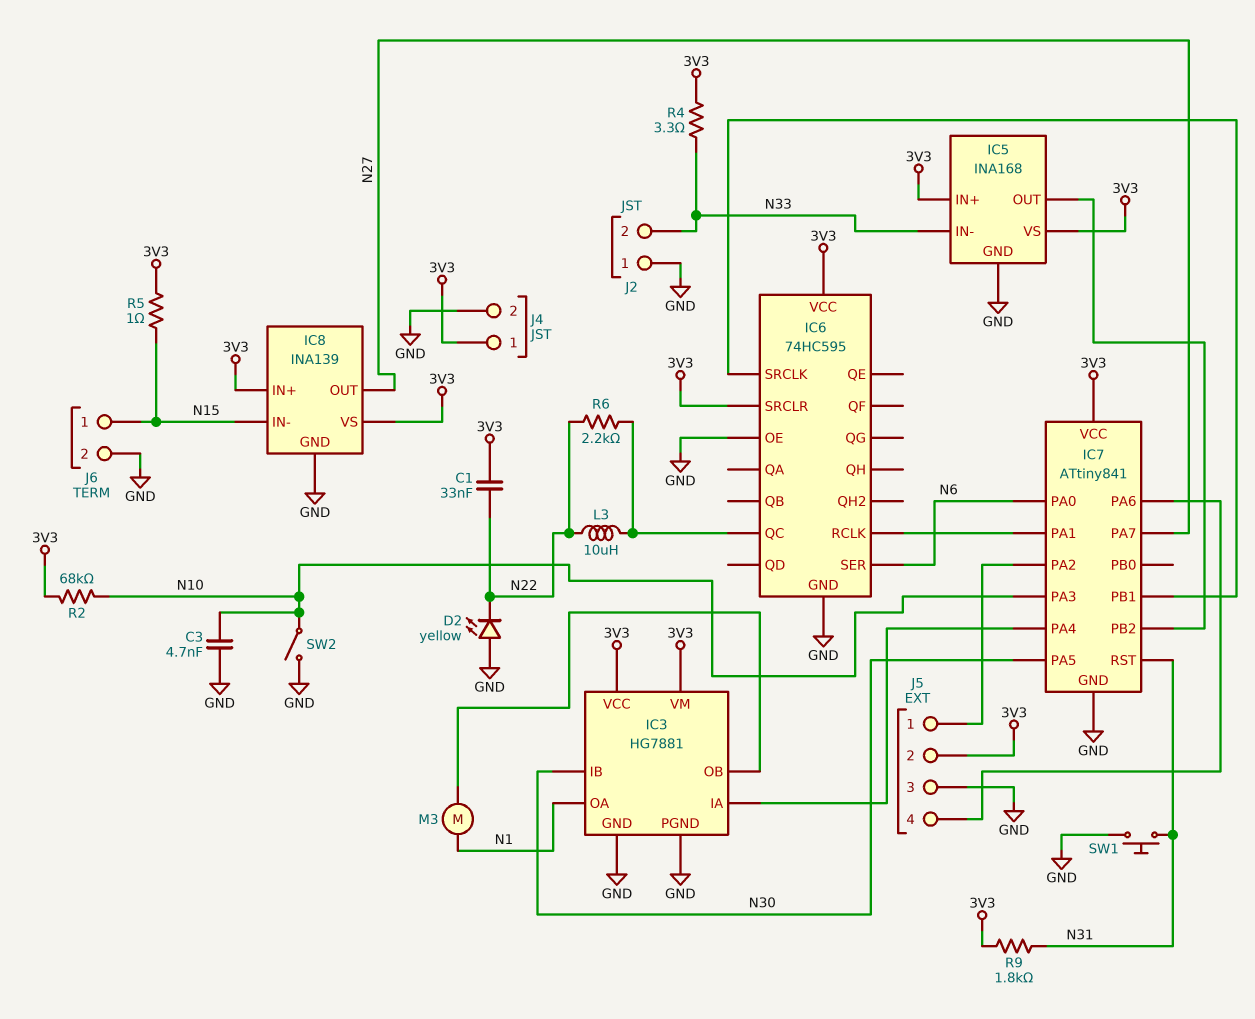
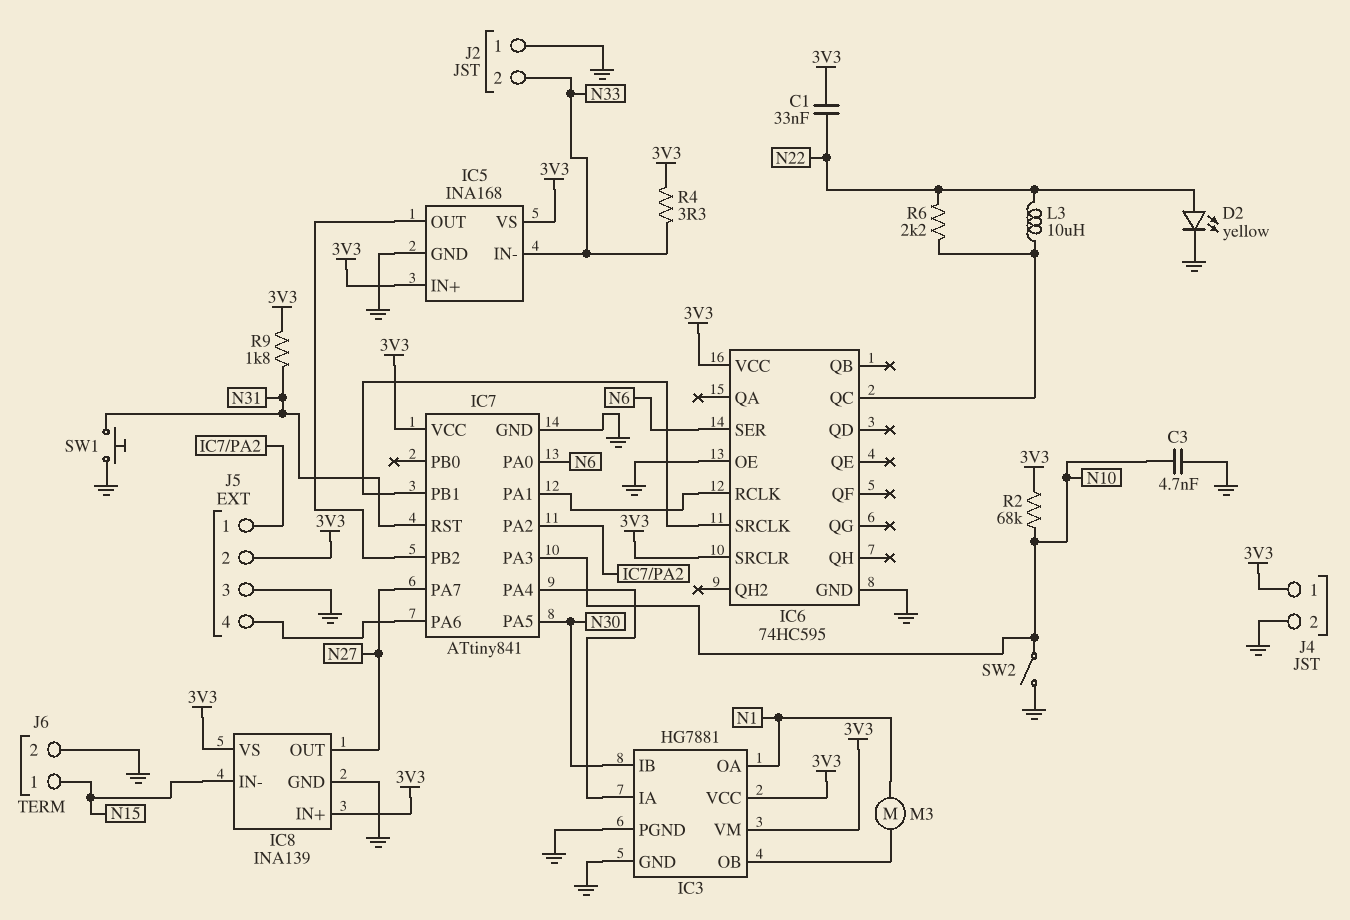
D2: LED yellow (A GND, K N22) -> LED yellow (A N22, K GND)
R5: 1 (3V3, N15) -> none

